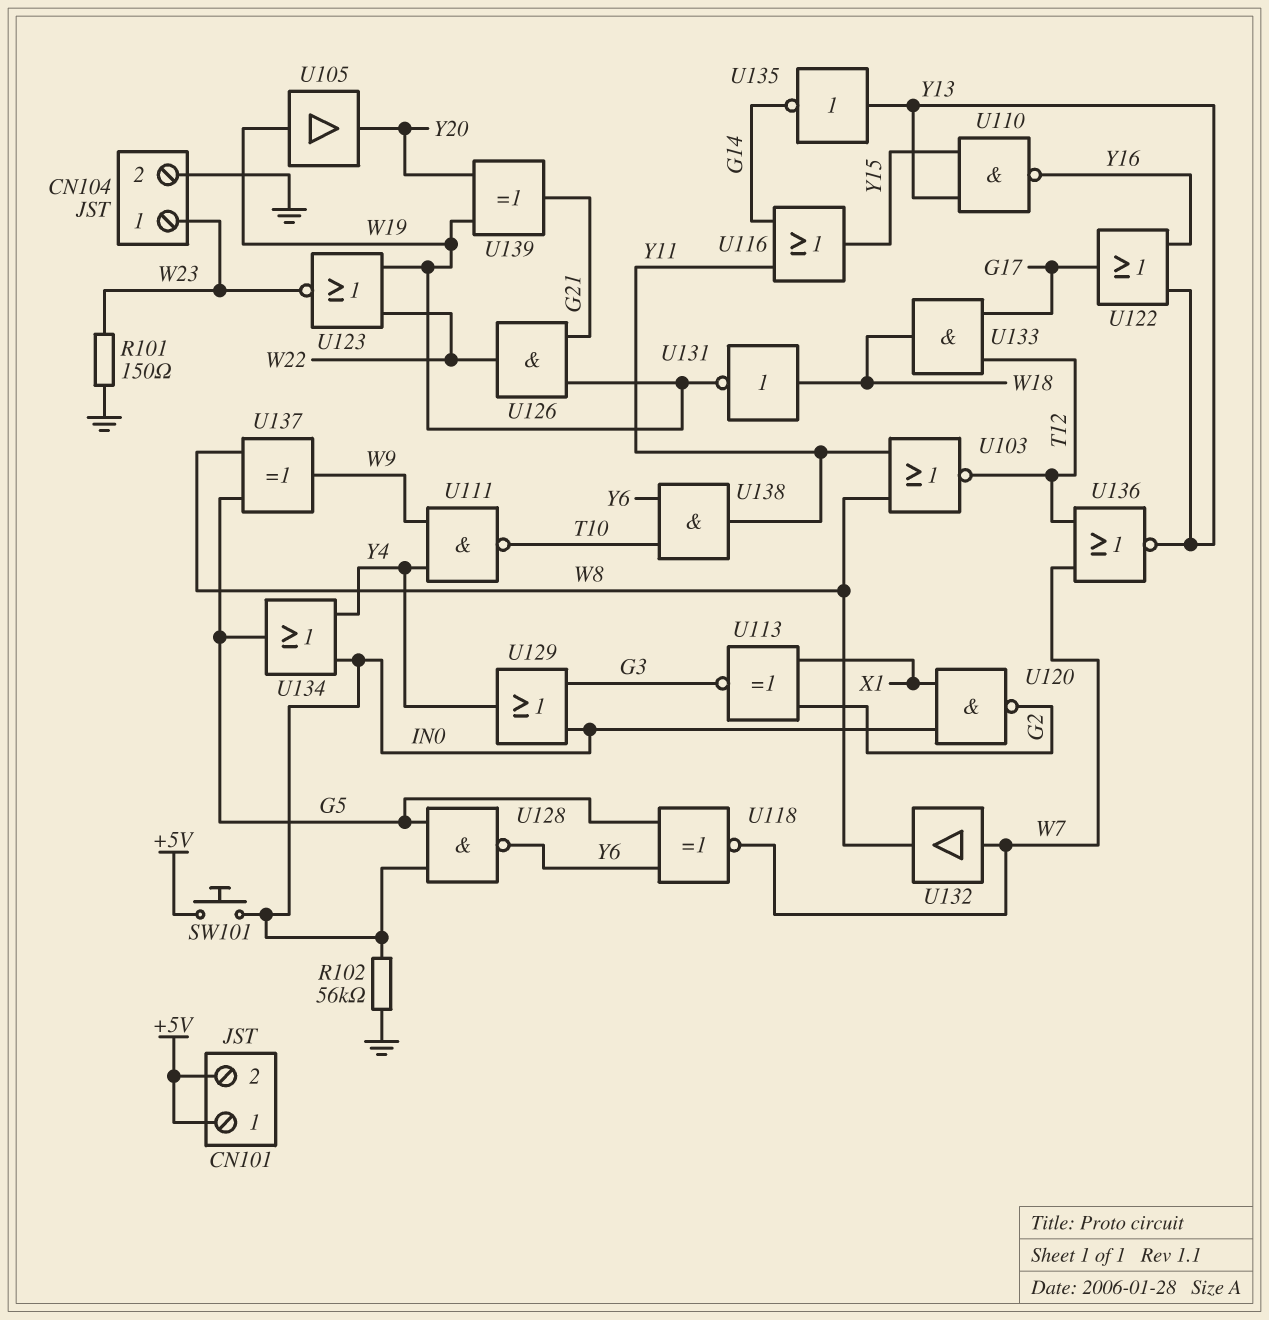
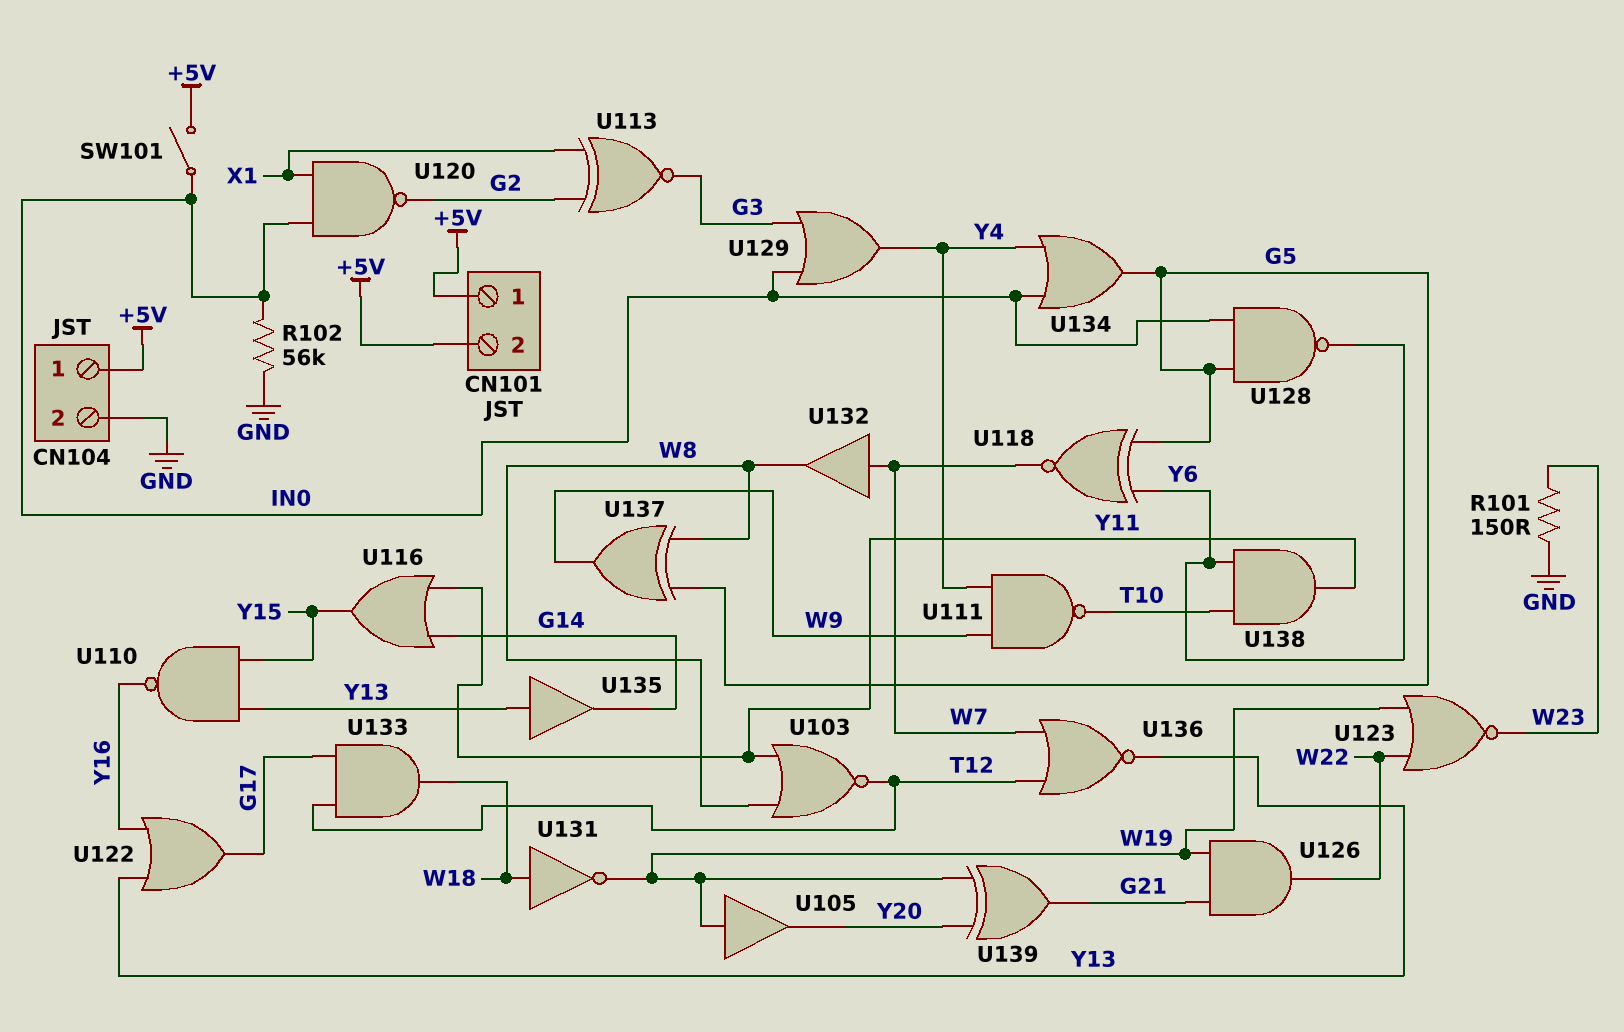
CN104 pin 1: W23 -> +5V
SW101: button (+5V, IN0) -> switch (+5V, IN0)
U135: NOT (in Y13, out G14) -> buffer (in Y13, out G14)

